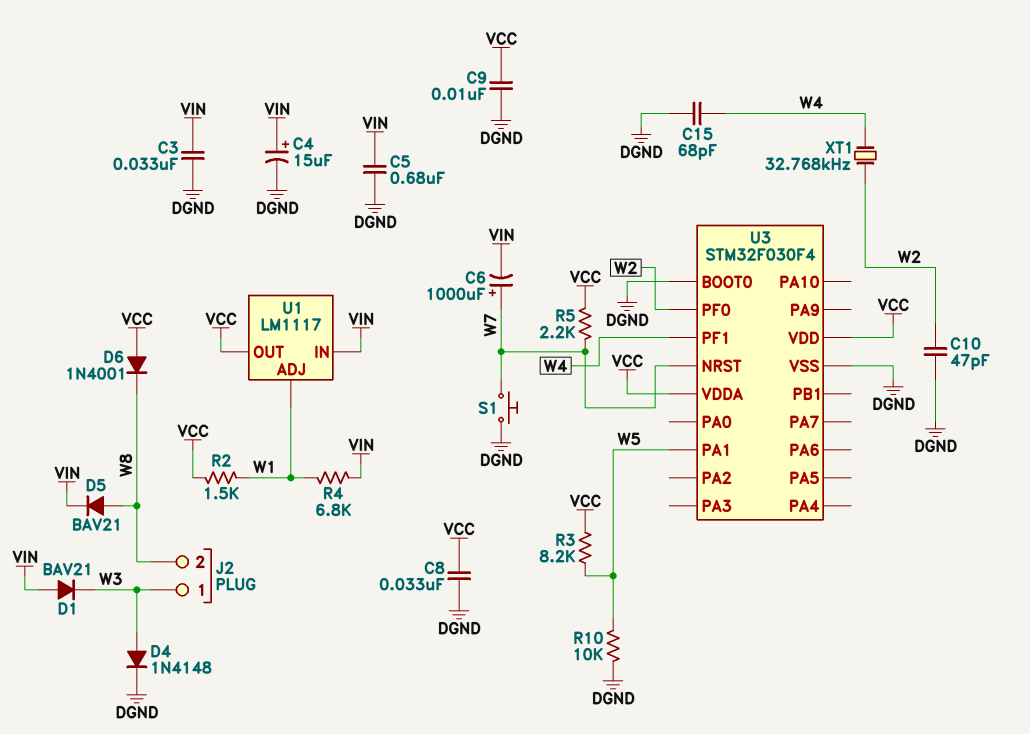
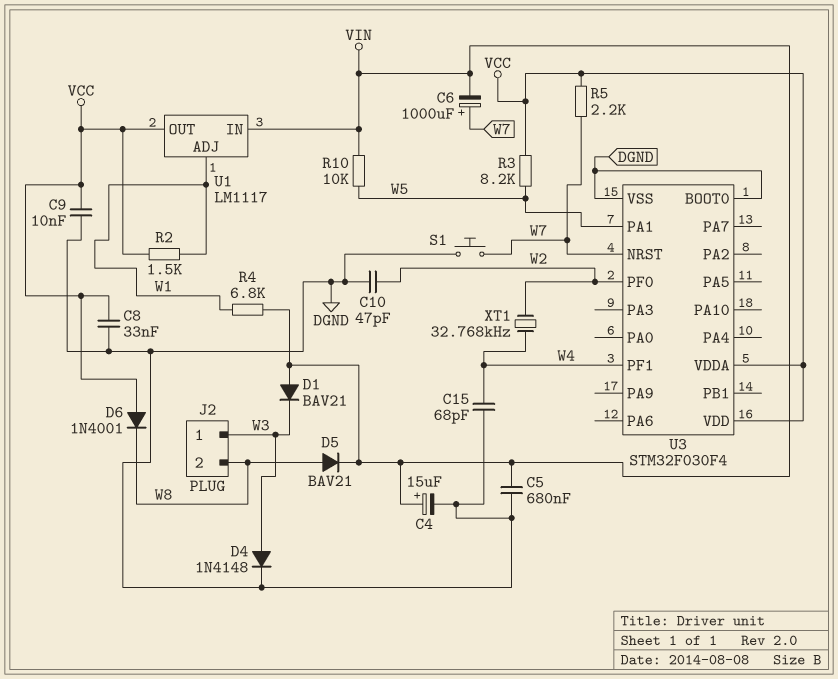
C3: 33nF (DGND, VIN) -> none
R10: 10k (DGND, W5) -> 10k (VIN, W5)

